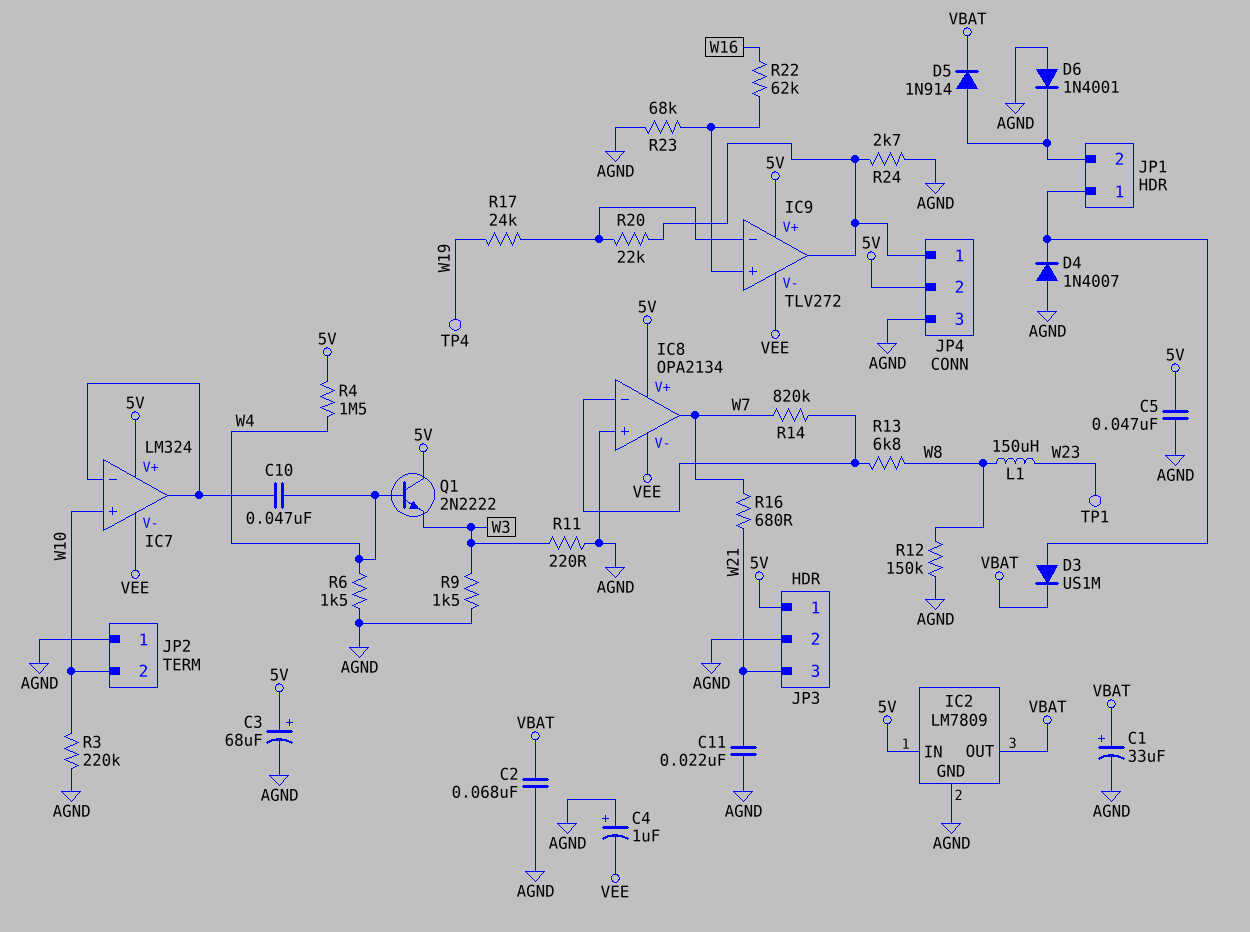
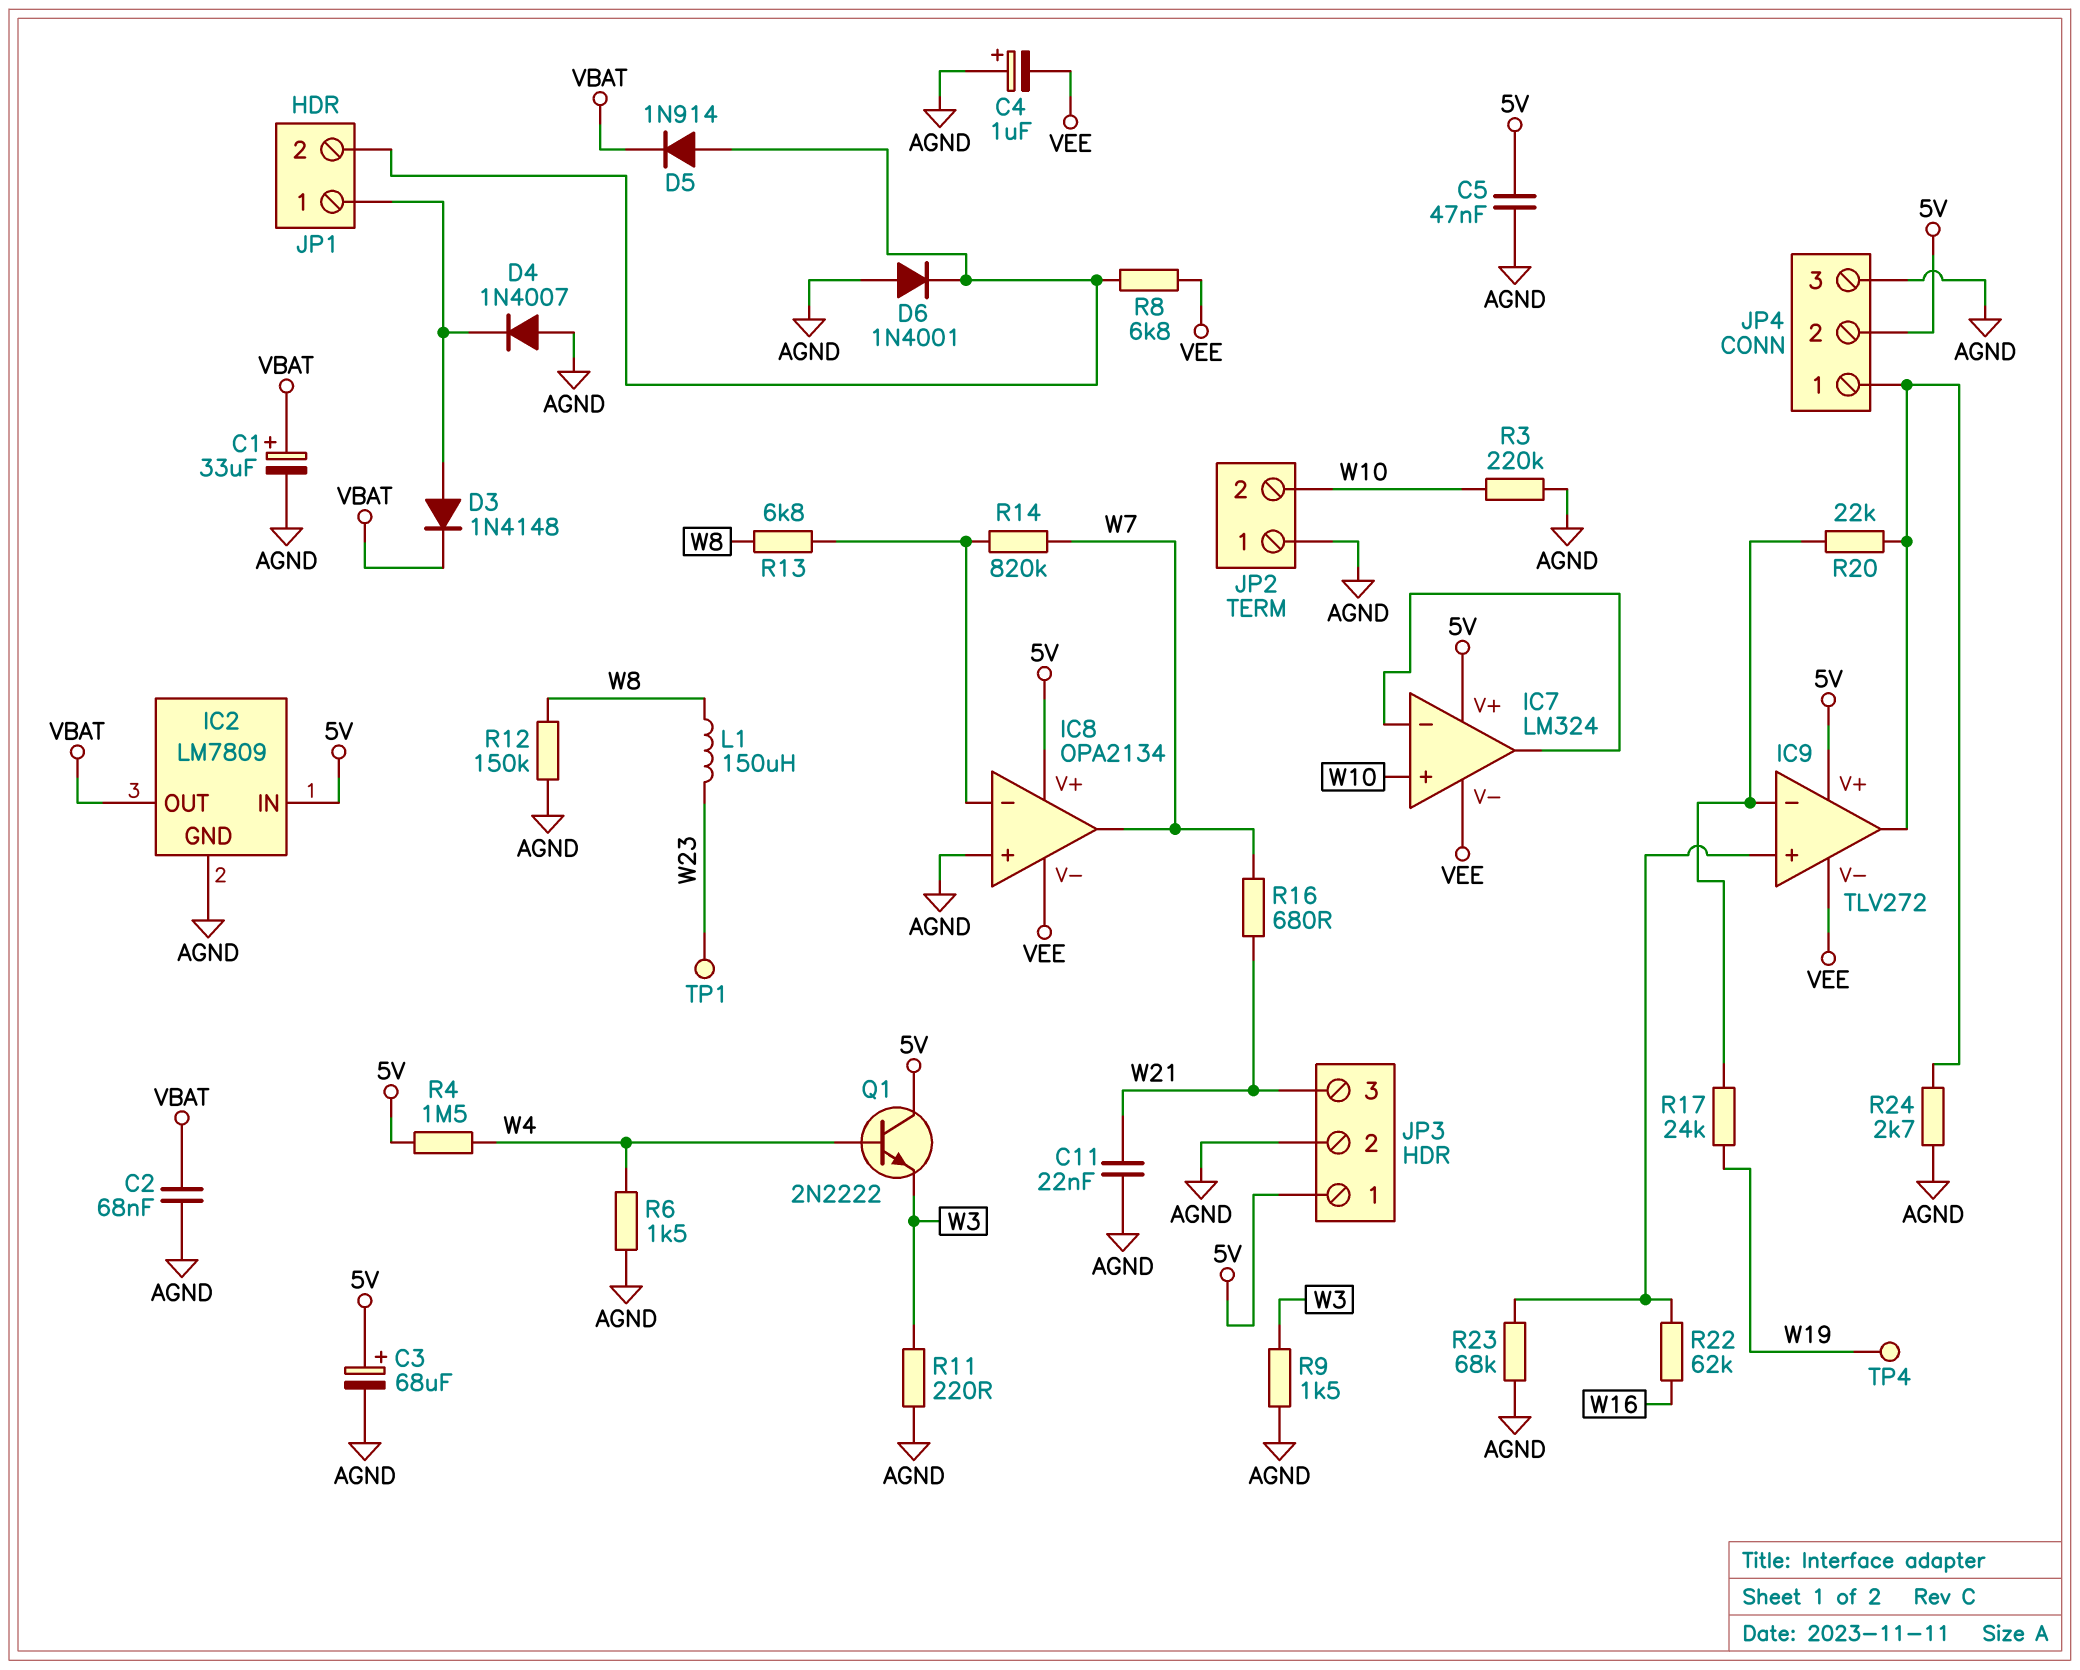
C10: 47nF (IC7/in-, W4) -> none
D3: diode US1M (A JP1/1, K VBAT) -> diode 1N4148 (A JP1/1, K VBAT)
R8: none -> 6.8k (JP1/2, VEE)

